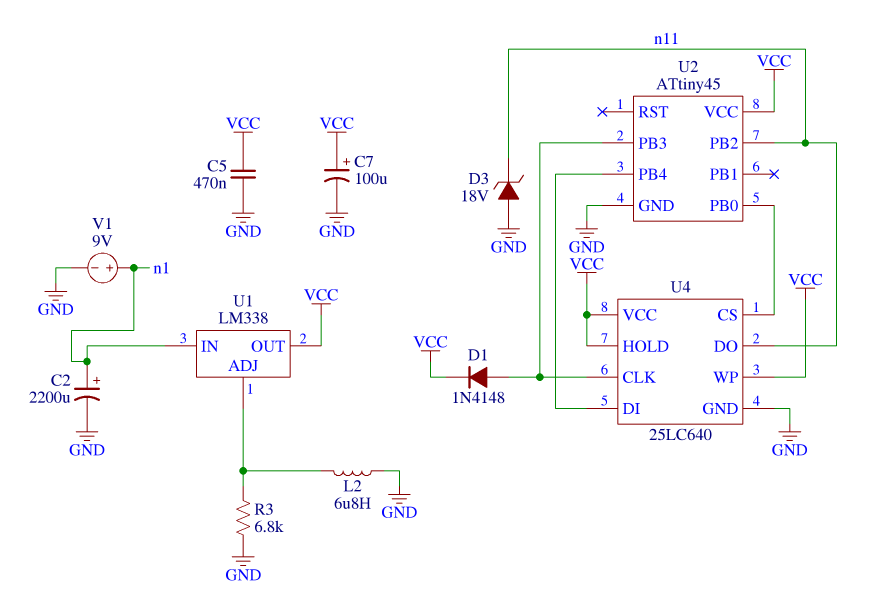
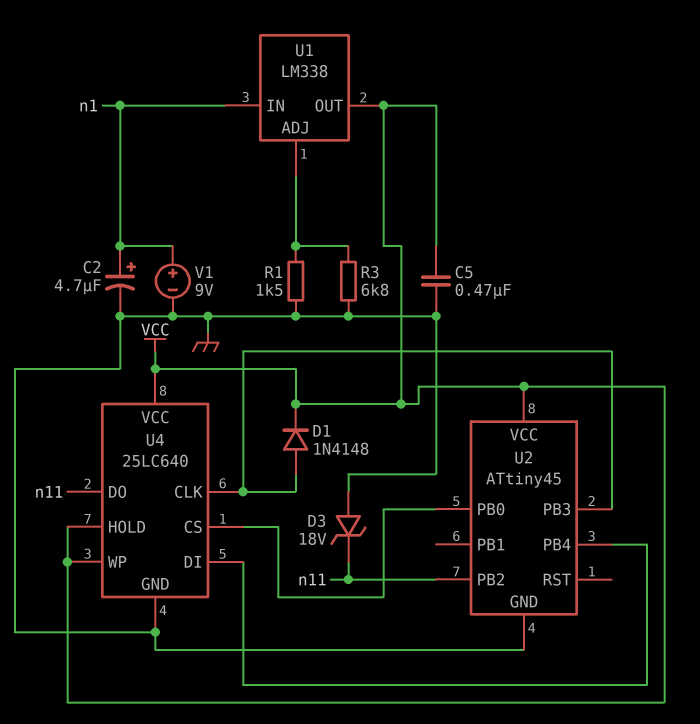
C2: 2200uF (plus n1, minus GND) -> 4.7uF (plus n1, minus GND)
C7: 100uF (plus VCC, minus GND) -> none
L2: 6.8uH (GND, U1/ADJ) -> none
R1: none -> 1.5k (GND, U1/ADJ)

